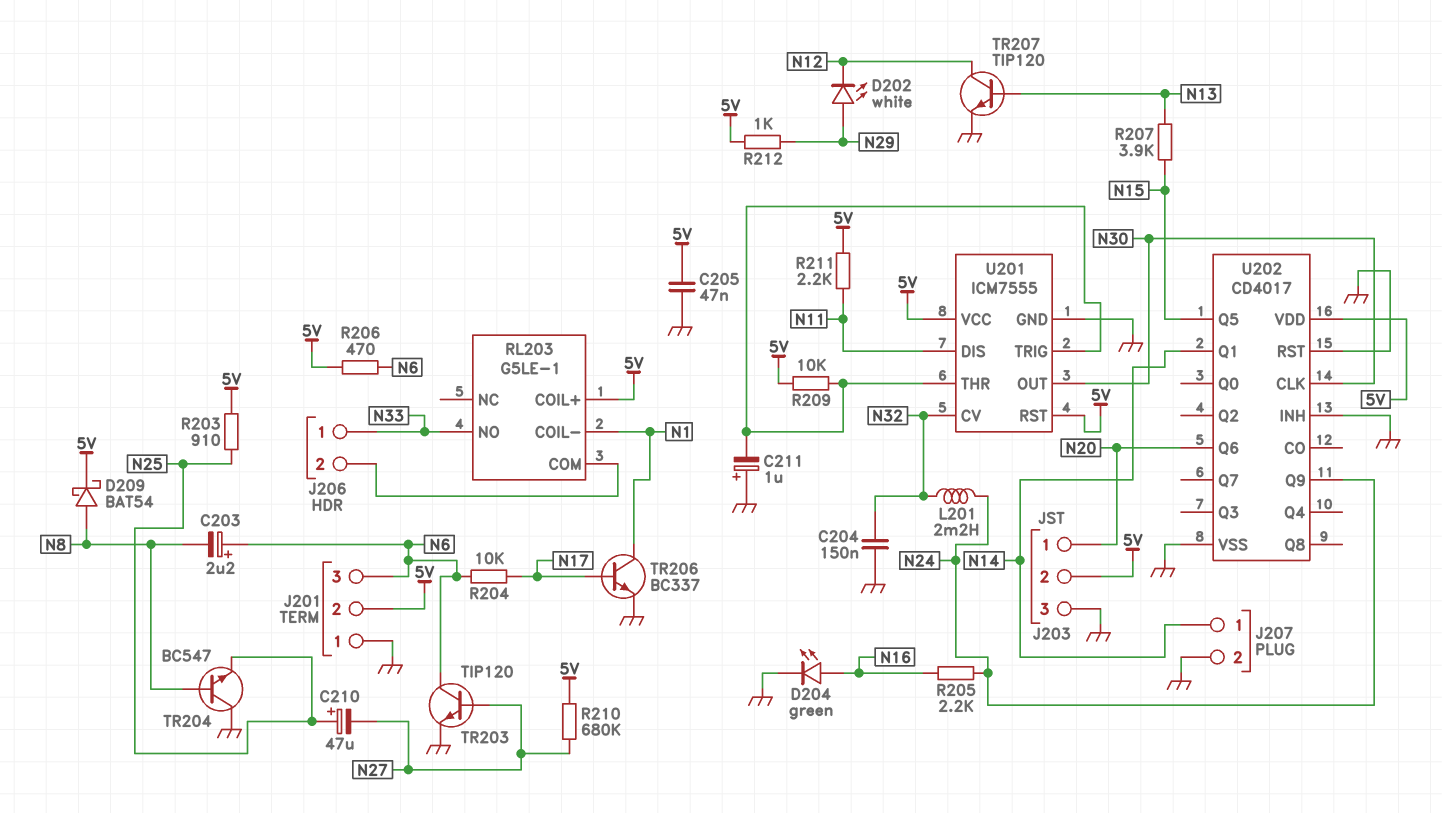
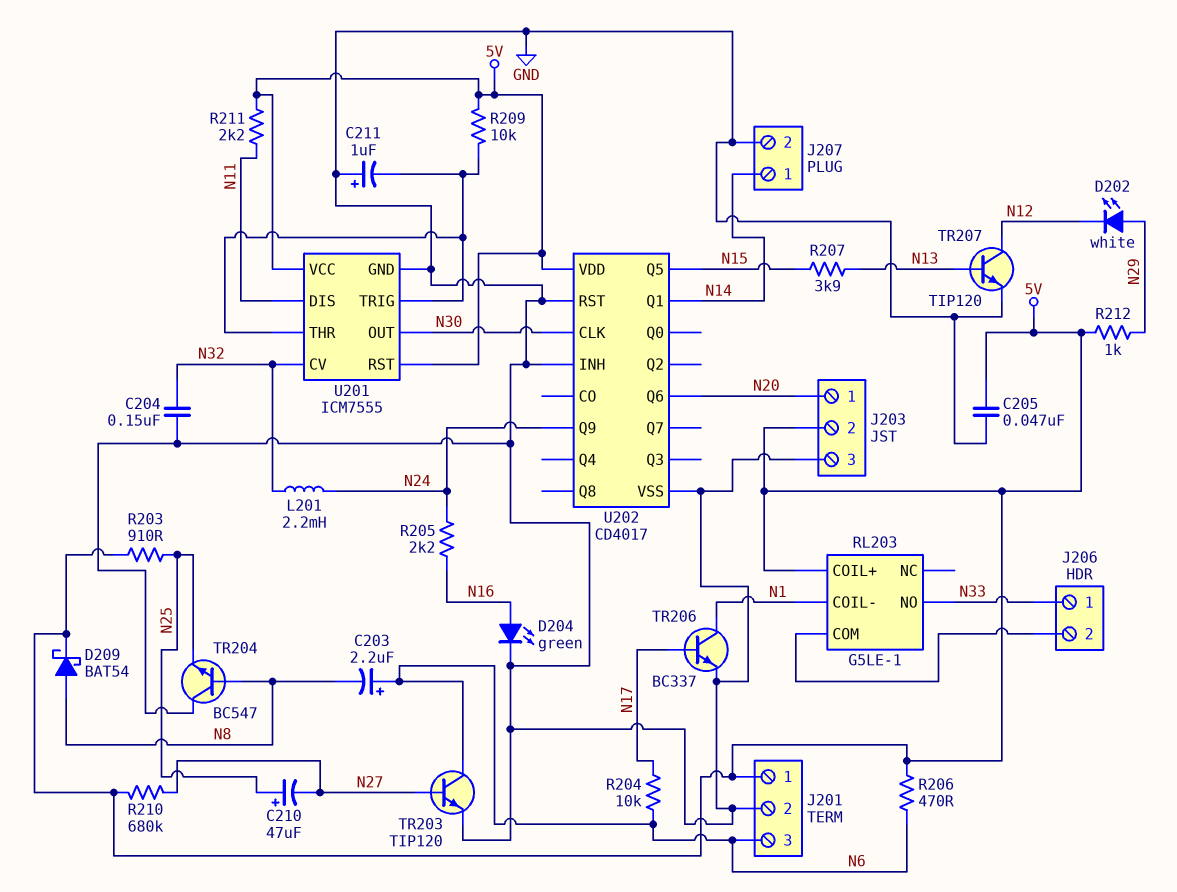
J201 pin 1: GND -> 5V
J201 pin 2: 5V -> GND

